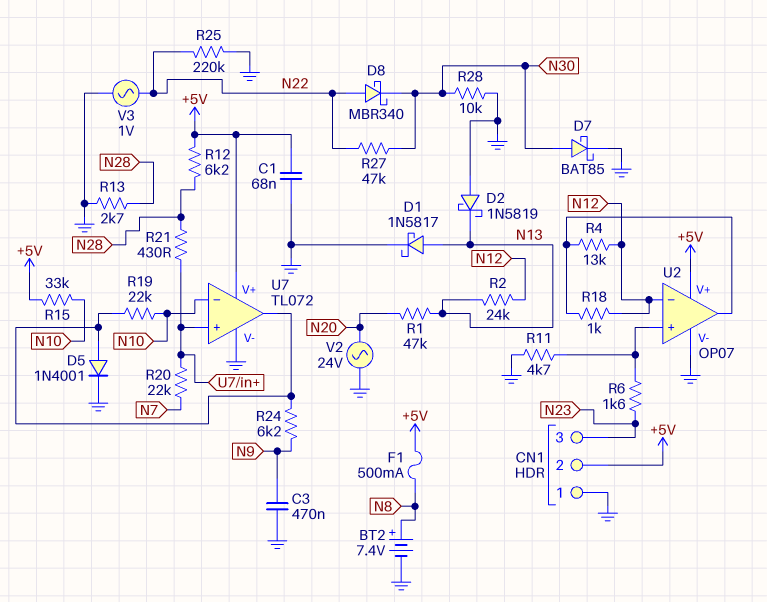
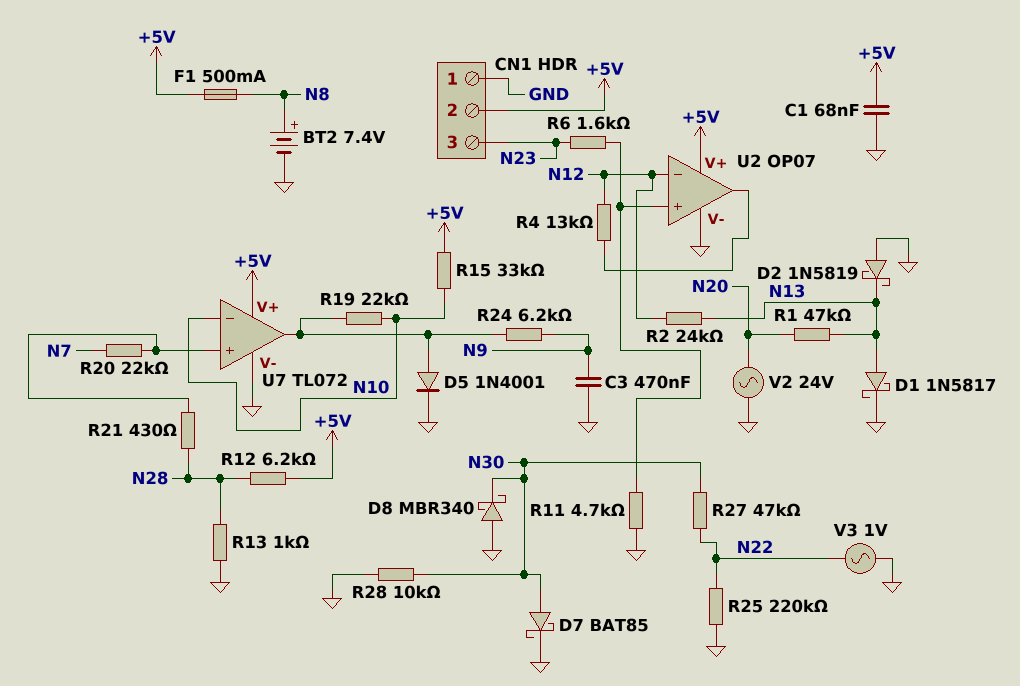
D8: schottky MBR340 (A N22, K N30) -> schottky MBR340 (A GND, K N30)
R13: 2.7k (GND, N28) -> 1k (GND, N28)
R18: 1k (N12, U2/out) -> none

